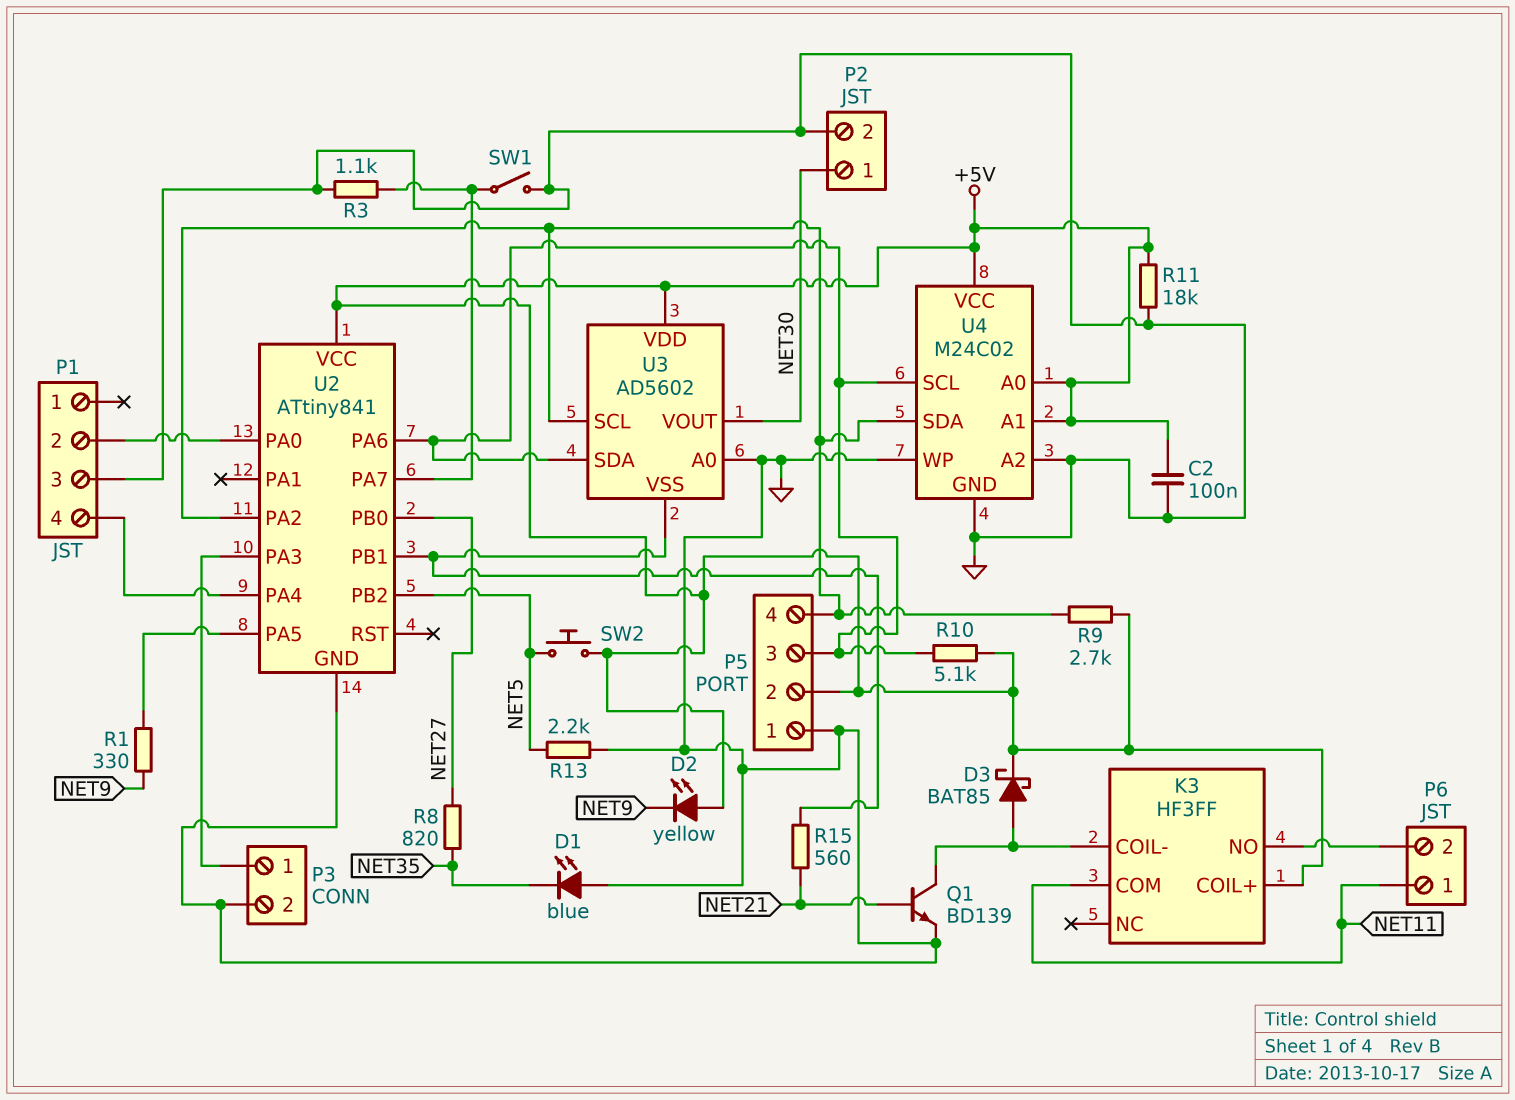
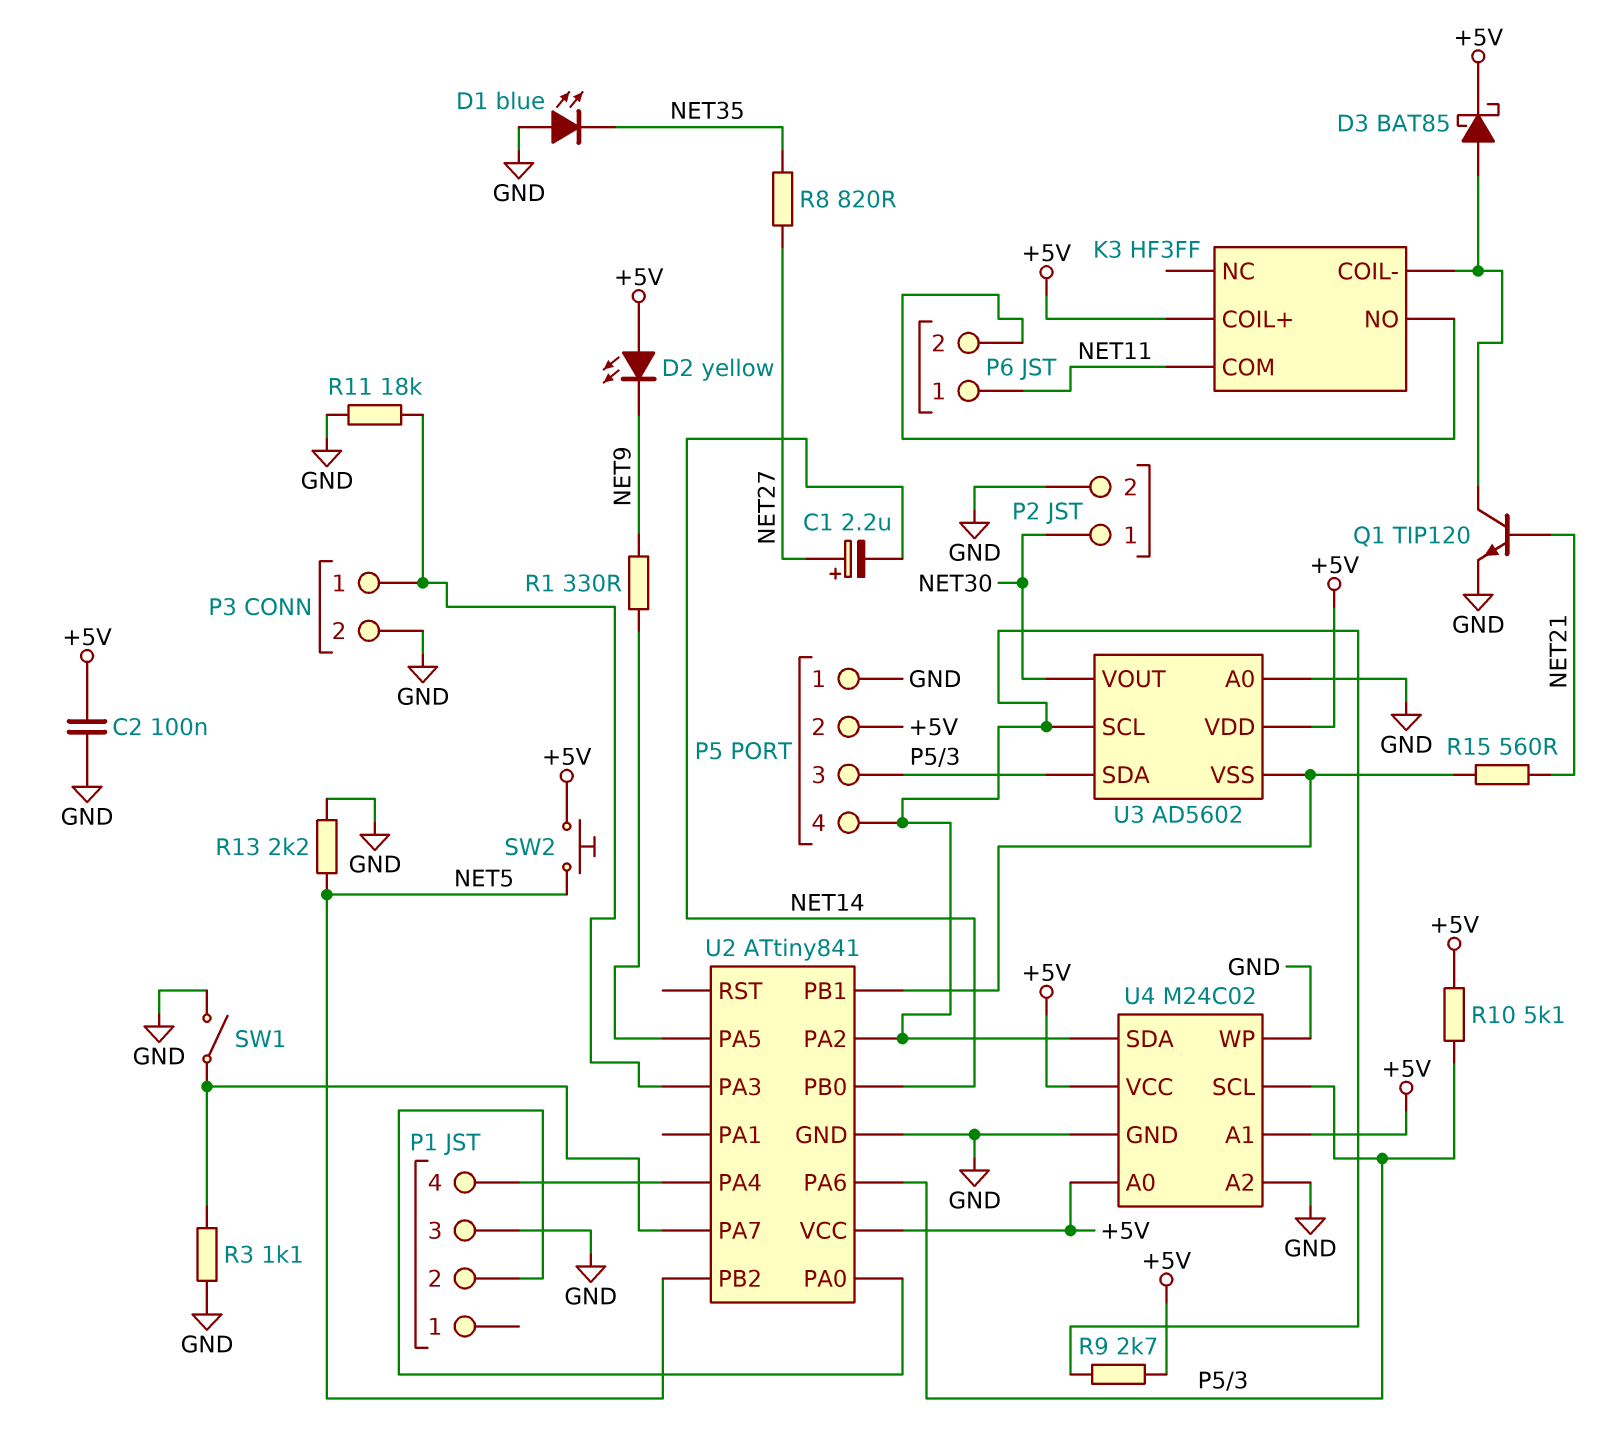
C1: none -> 2.2uF (plus NET27, minus NET14)
Q1: NPN BD139 (B NET21, C K3/COIL-, E GND) -> NPN TIP120 (B NET21, C K3/COIL-, E GND)
R11: 18k (+5V, GND) -> 18k (GND, P3/1)
U2 pin PB0: NET27 -> NET14

